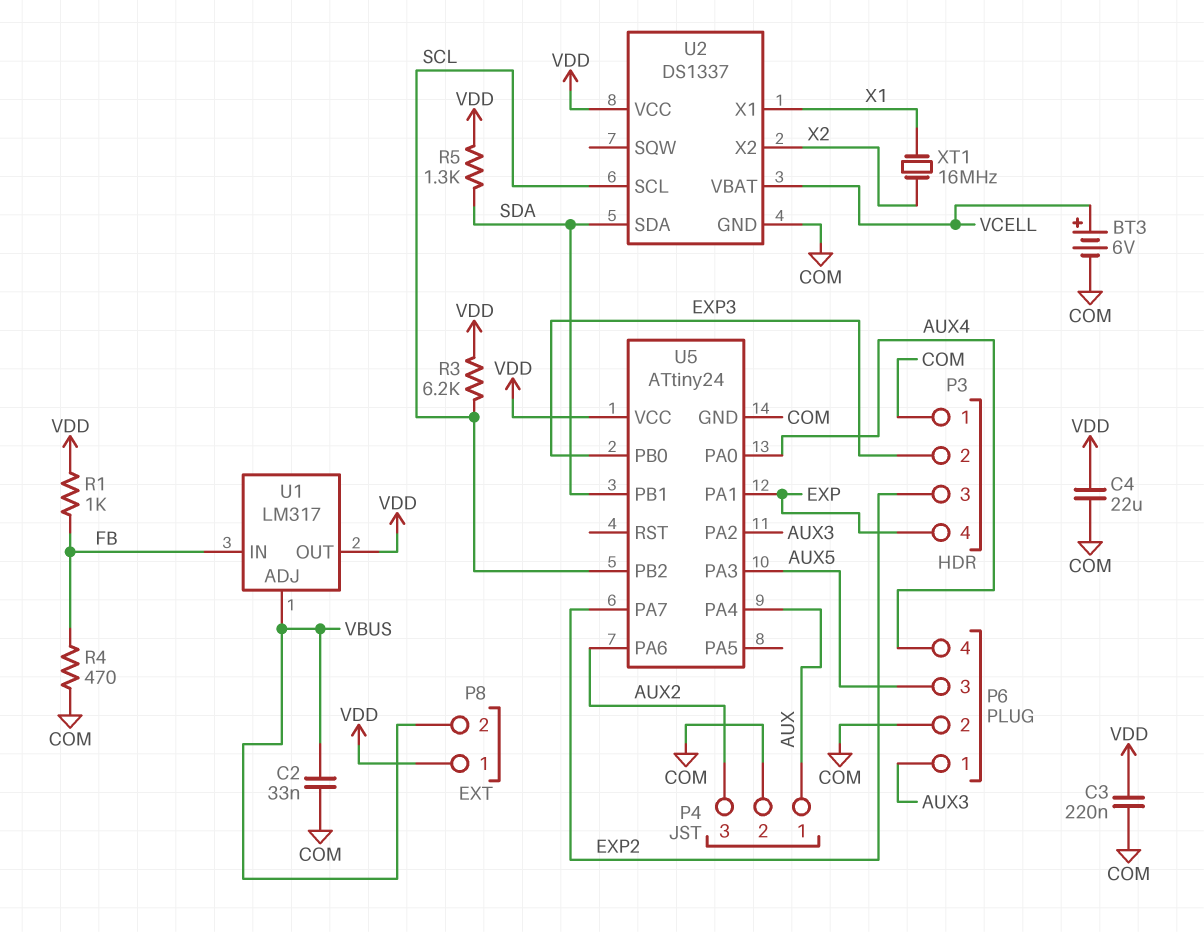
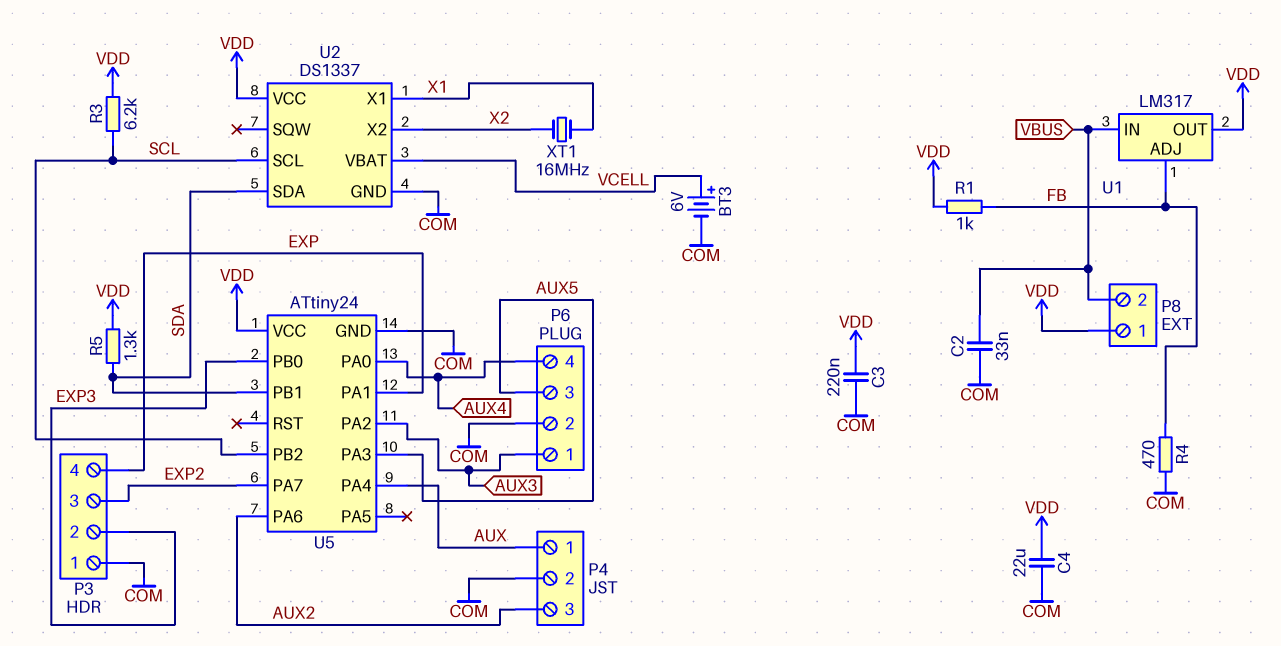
U1 pin ADJ: VBUS -> FB
U1 pin IN: FB -> VBUS

